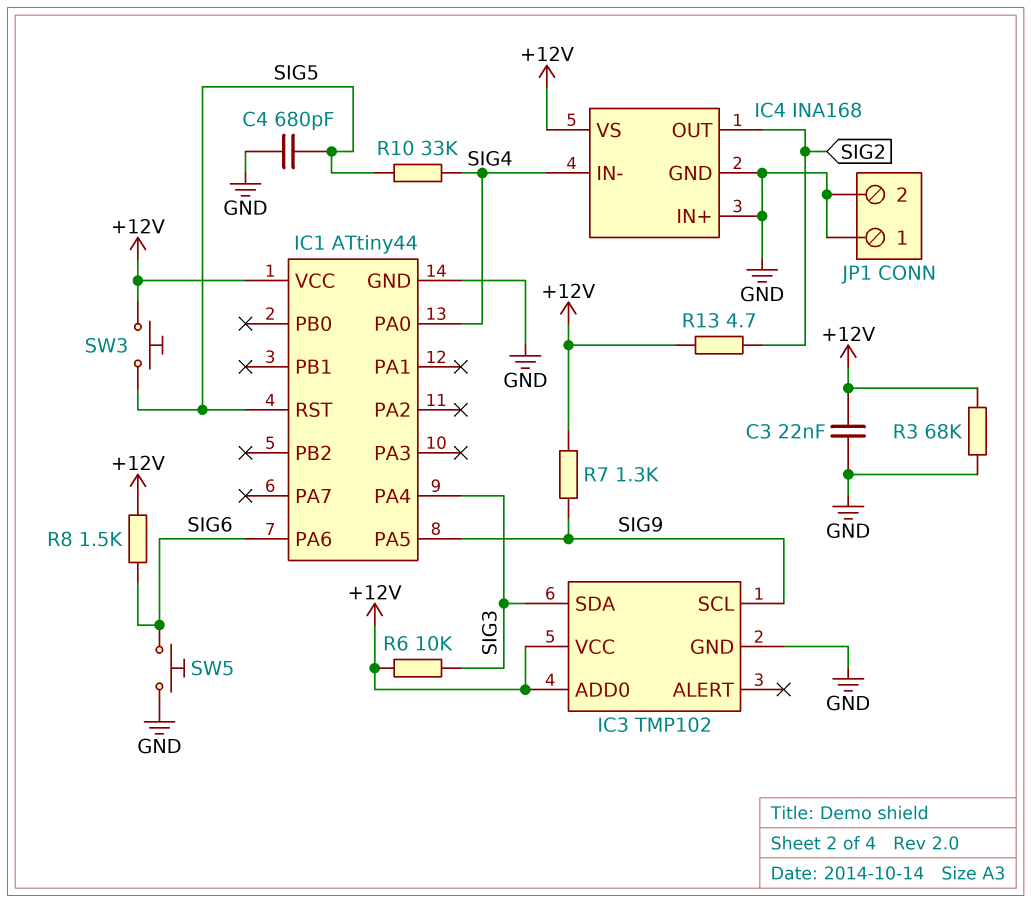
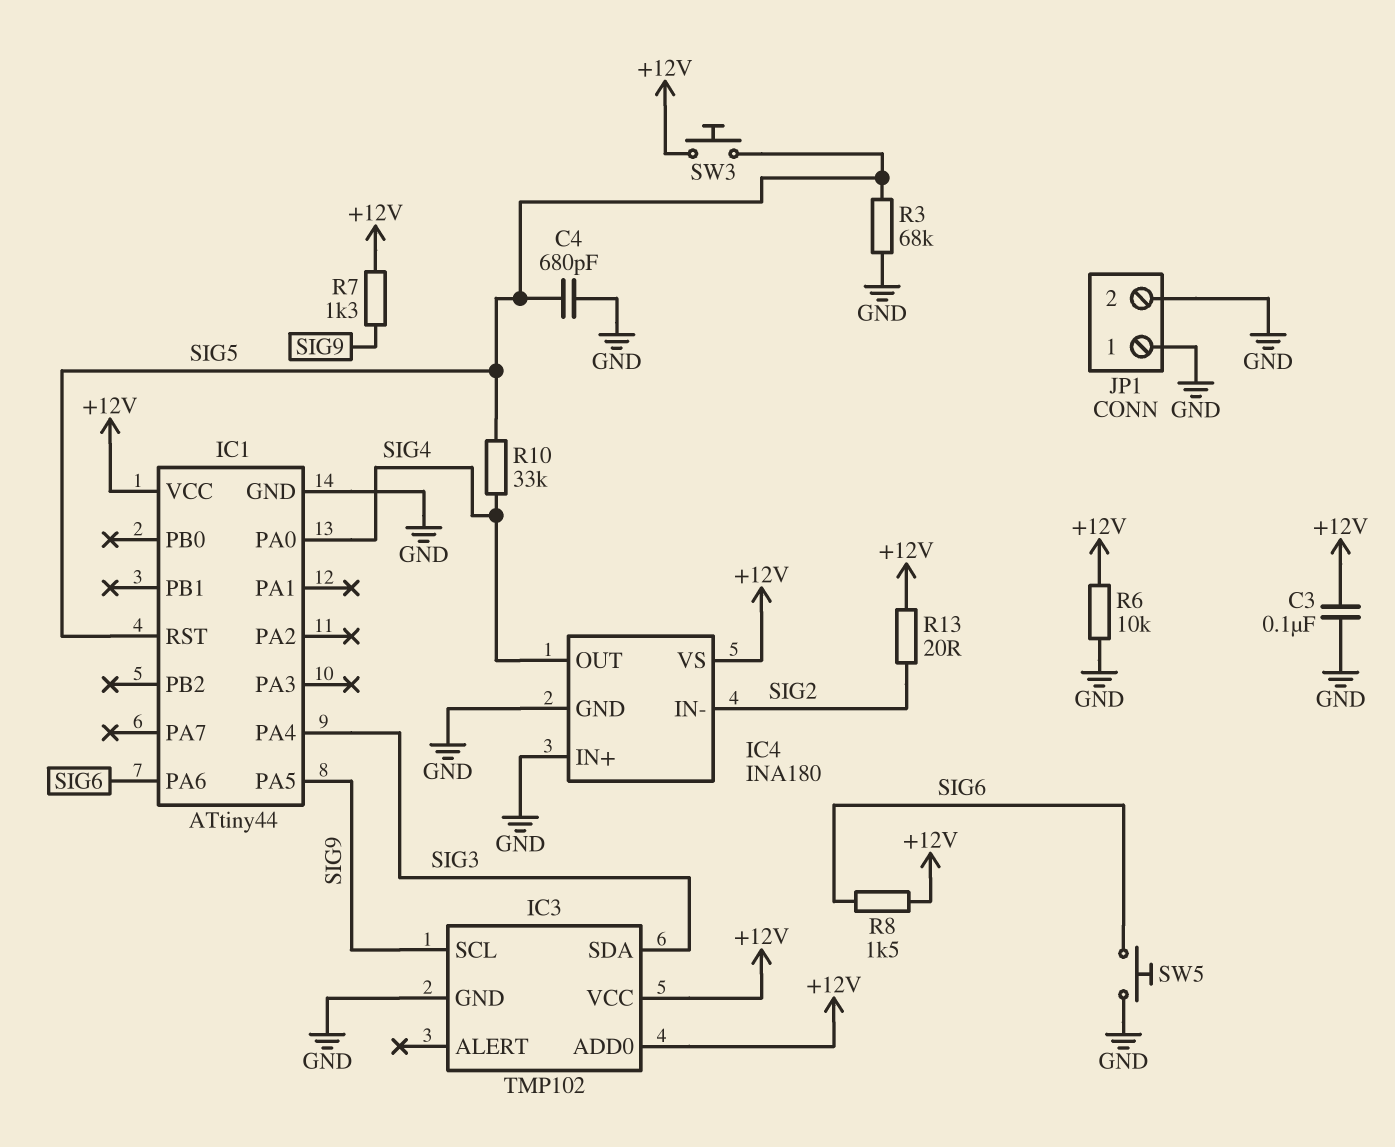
C3: 22nF (+12V, GND) -> 100nF (+12V, GND)
IC4: INA168 -> INA180
IC4 pin IN-: SIG4 -> SIG2
IC4 pin OUT: SIG2 -> SIG4
R3: 68k (+12V, GND) -> 68k (GND, SIG5)
R6: 10k (+12V, SIG3) -> 10k (+12V, GND)
R13: 4.7 (+12V, SIG2) -> 20 (+12V, SIG2)

